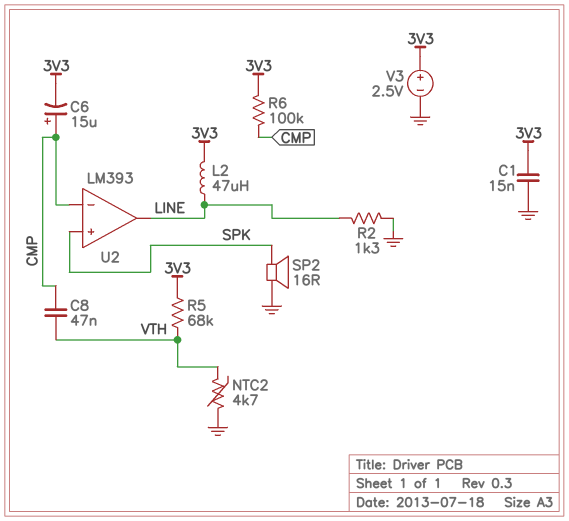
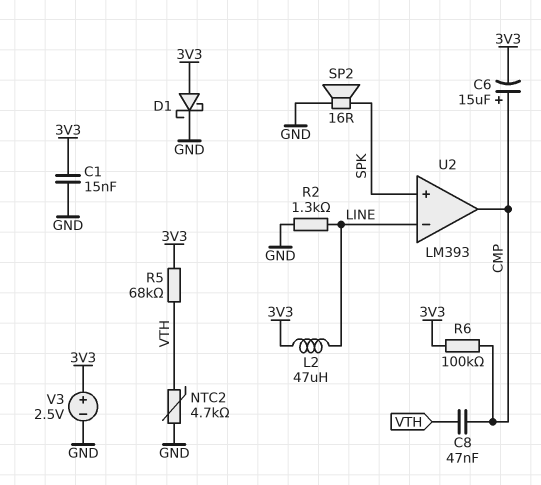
D1: none -> schottky (A 3V3, K GND)
U2 pin in-: CMP -> LINE
U2 pin out: LINE -> CMP

